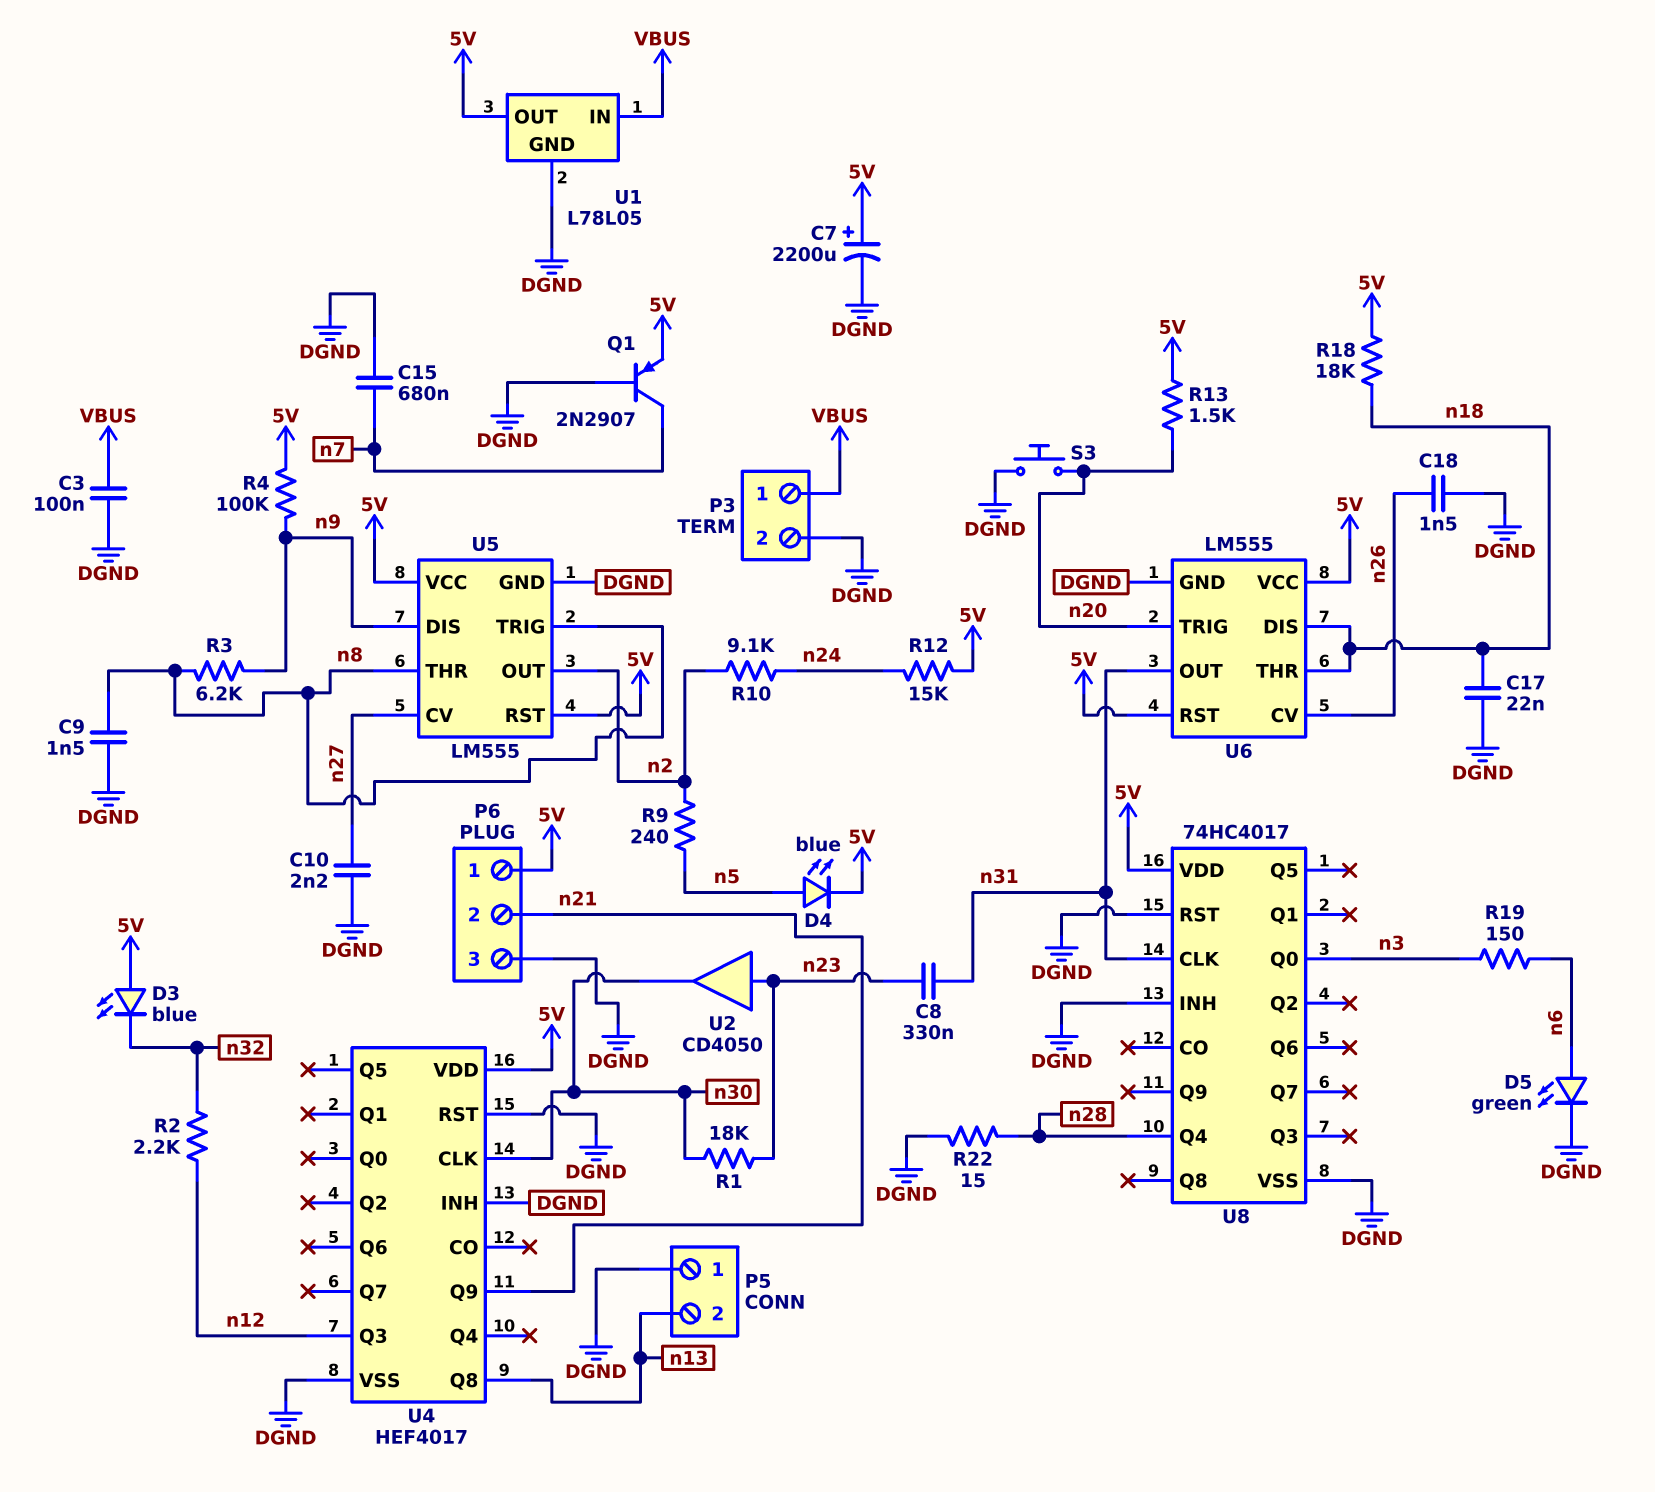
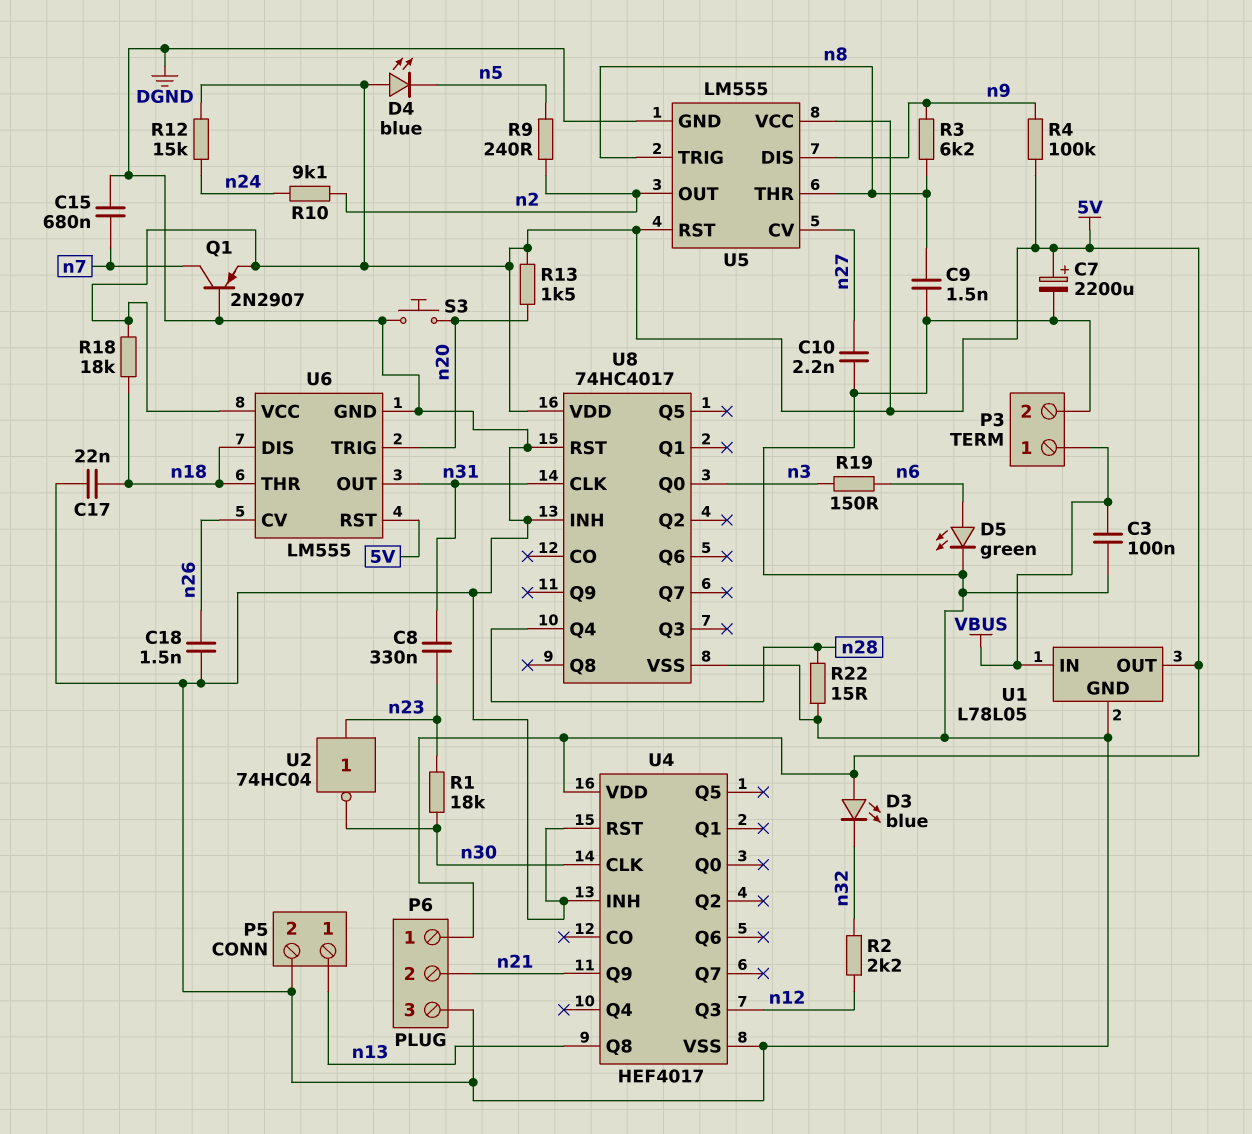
D4: LED blue (A n5, K 5V) -> LED blue (A 5V, K n5)
P5 pin 1: DGND -> n13
P5 pin 2: n13 -> DGND
U2: buffer CD4050 (in n23, out n30) -> NOT 74HC04 (in n23, out n30)

